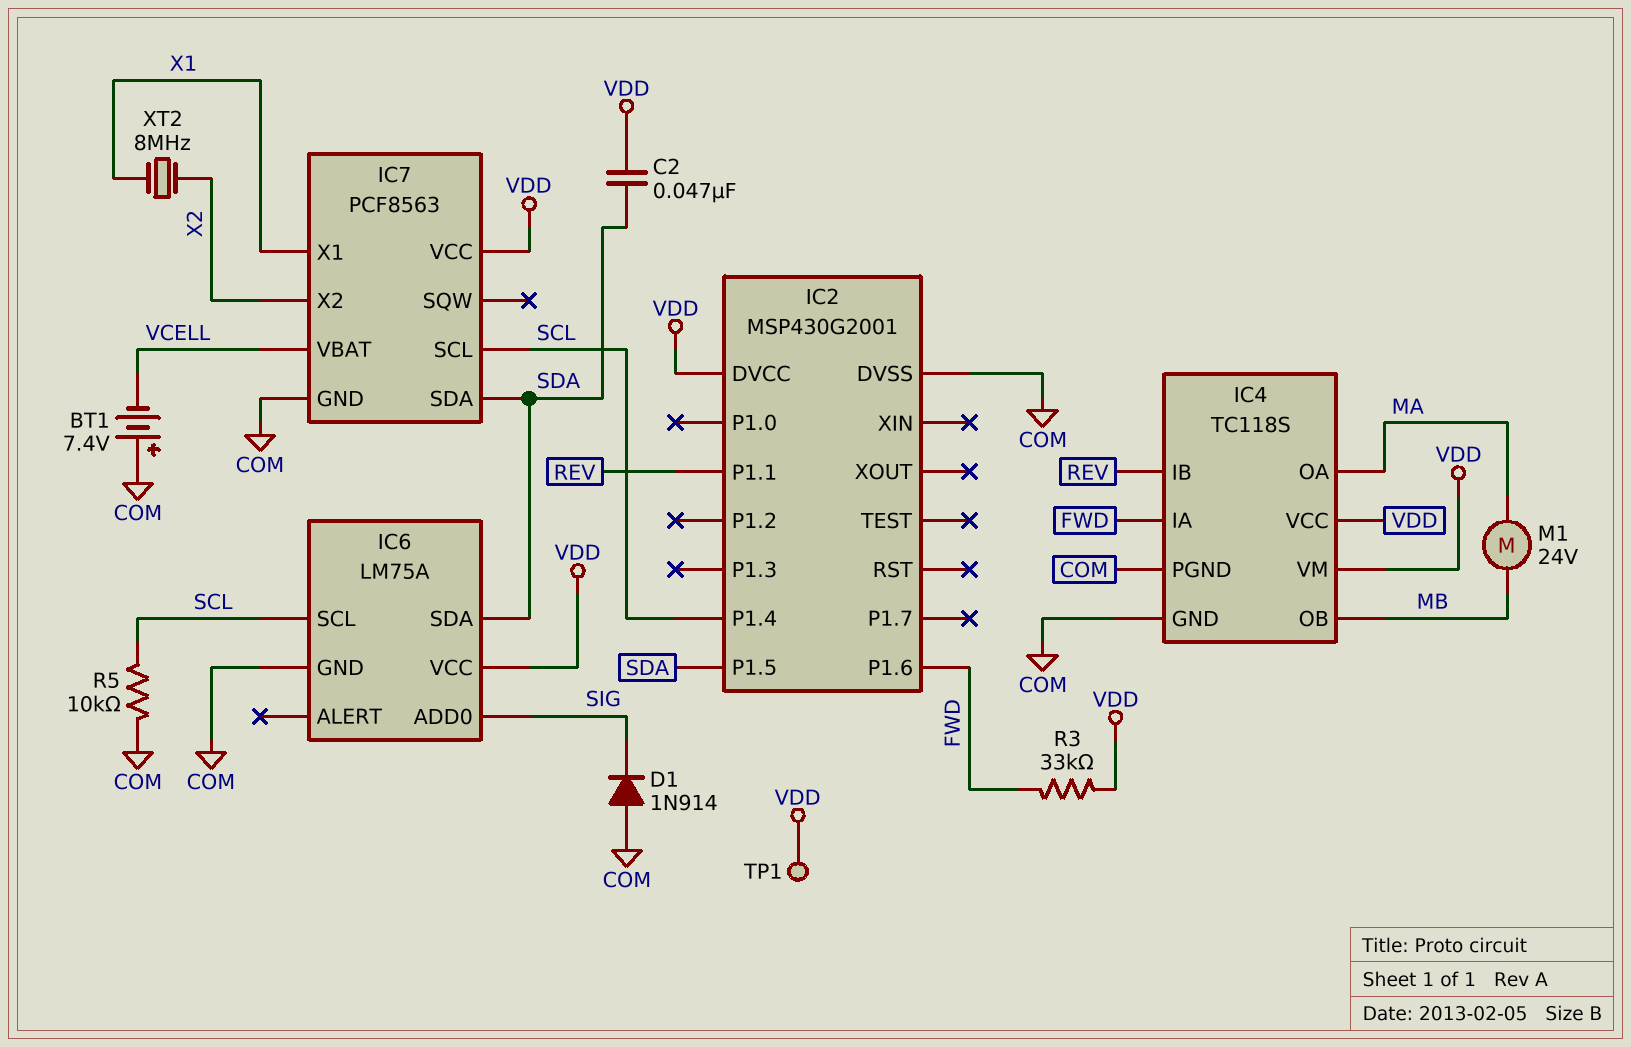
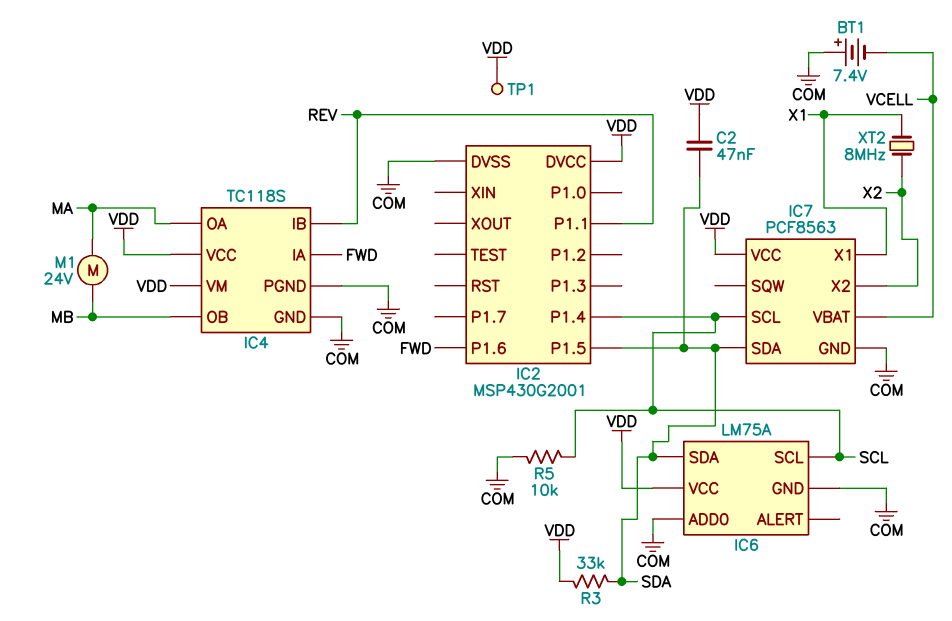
D1: diode 1N914 (A COM, K SIG) -> none
IC6 pin ADD0: SIG -> COM
R3: 33k (FWD, VDD) -> 33k (SDA, VDD)

